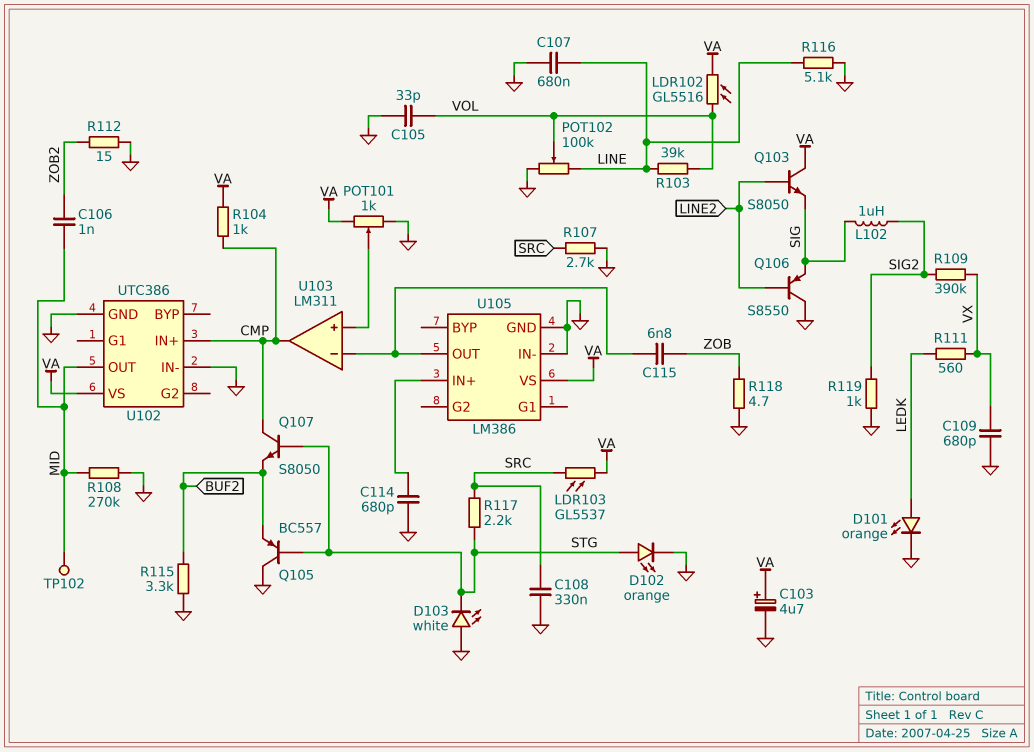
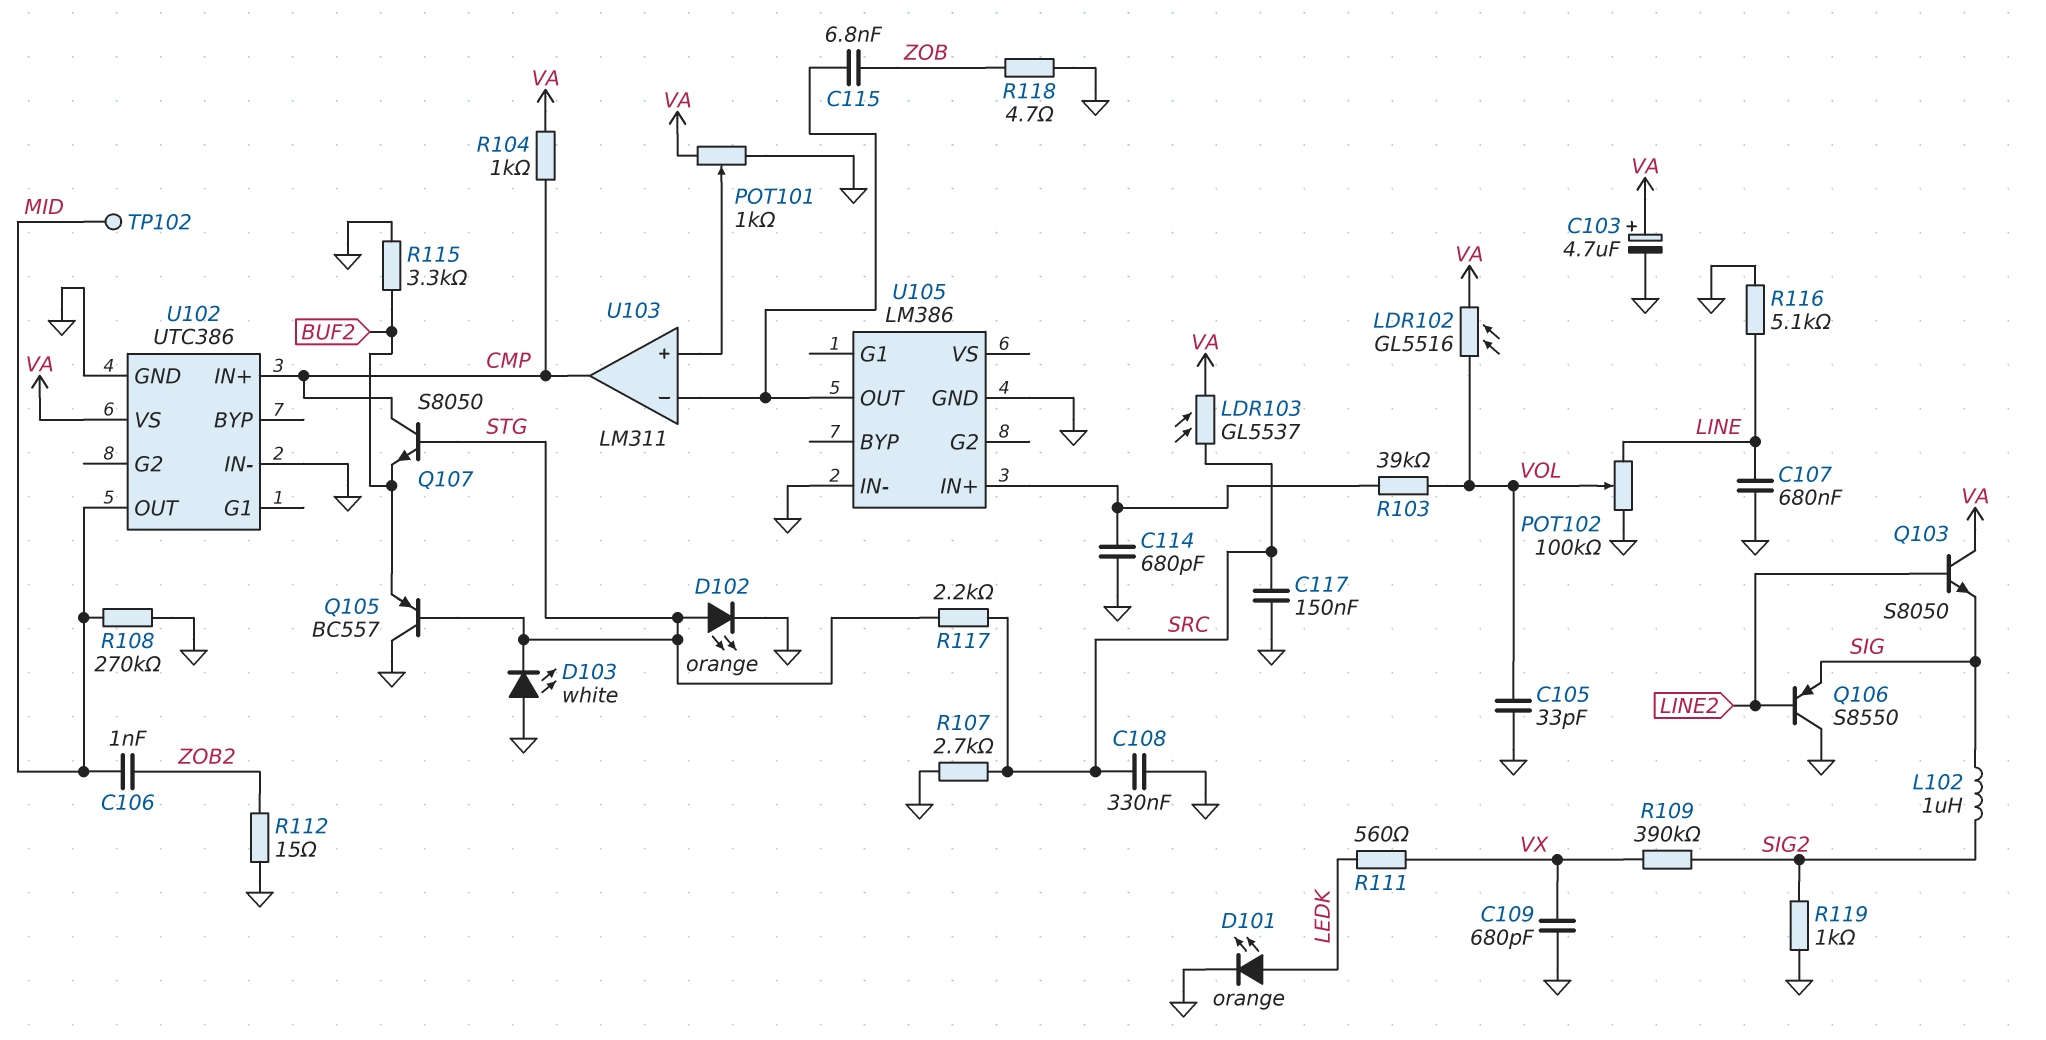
C117: none -> 150nF (GND, SRC)
R103: 39k (LINE, VOL) -> 39k (U105/IN+, VOL)
U105 pin VS: VA -> none

